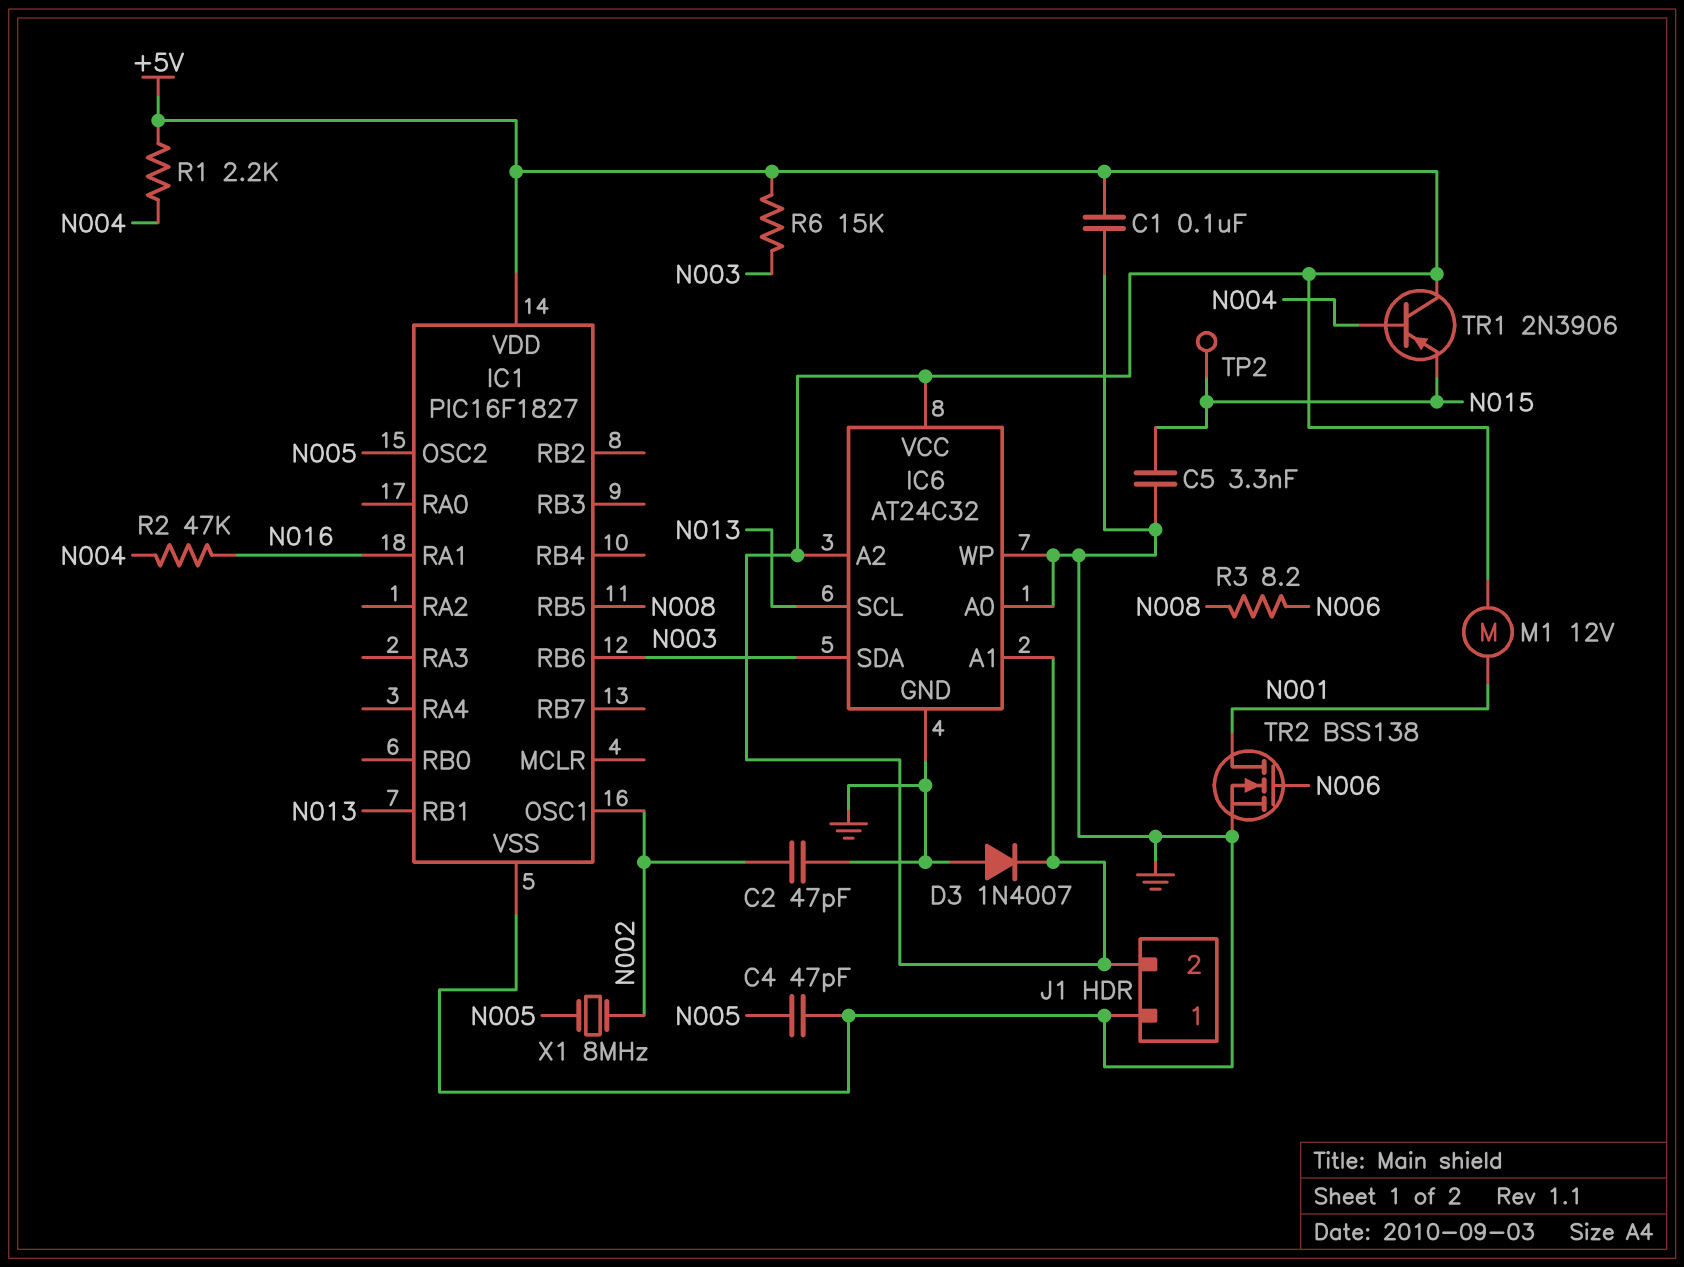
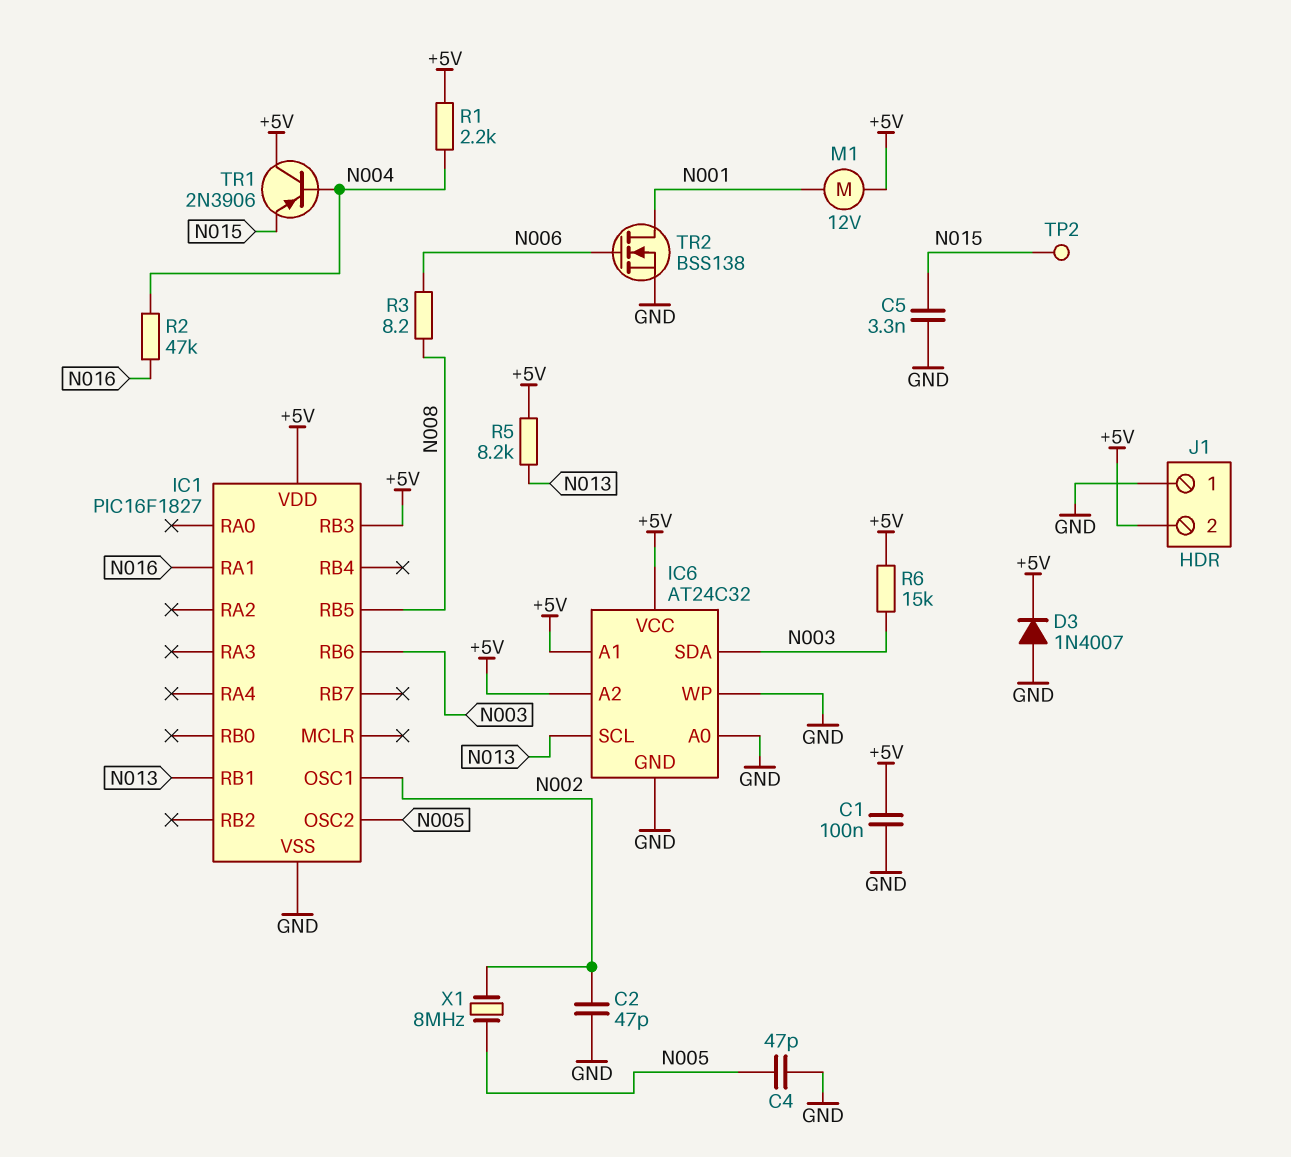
IC1 pin RB3: none -> +5V
R5: none -> 8.2k (+5V, N013)

